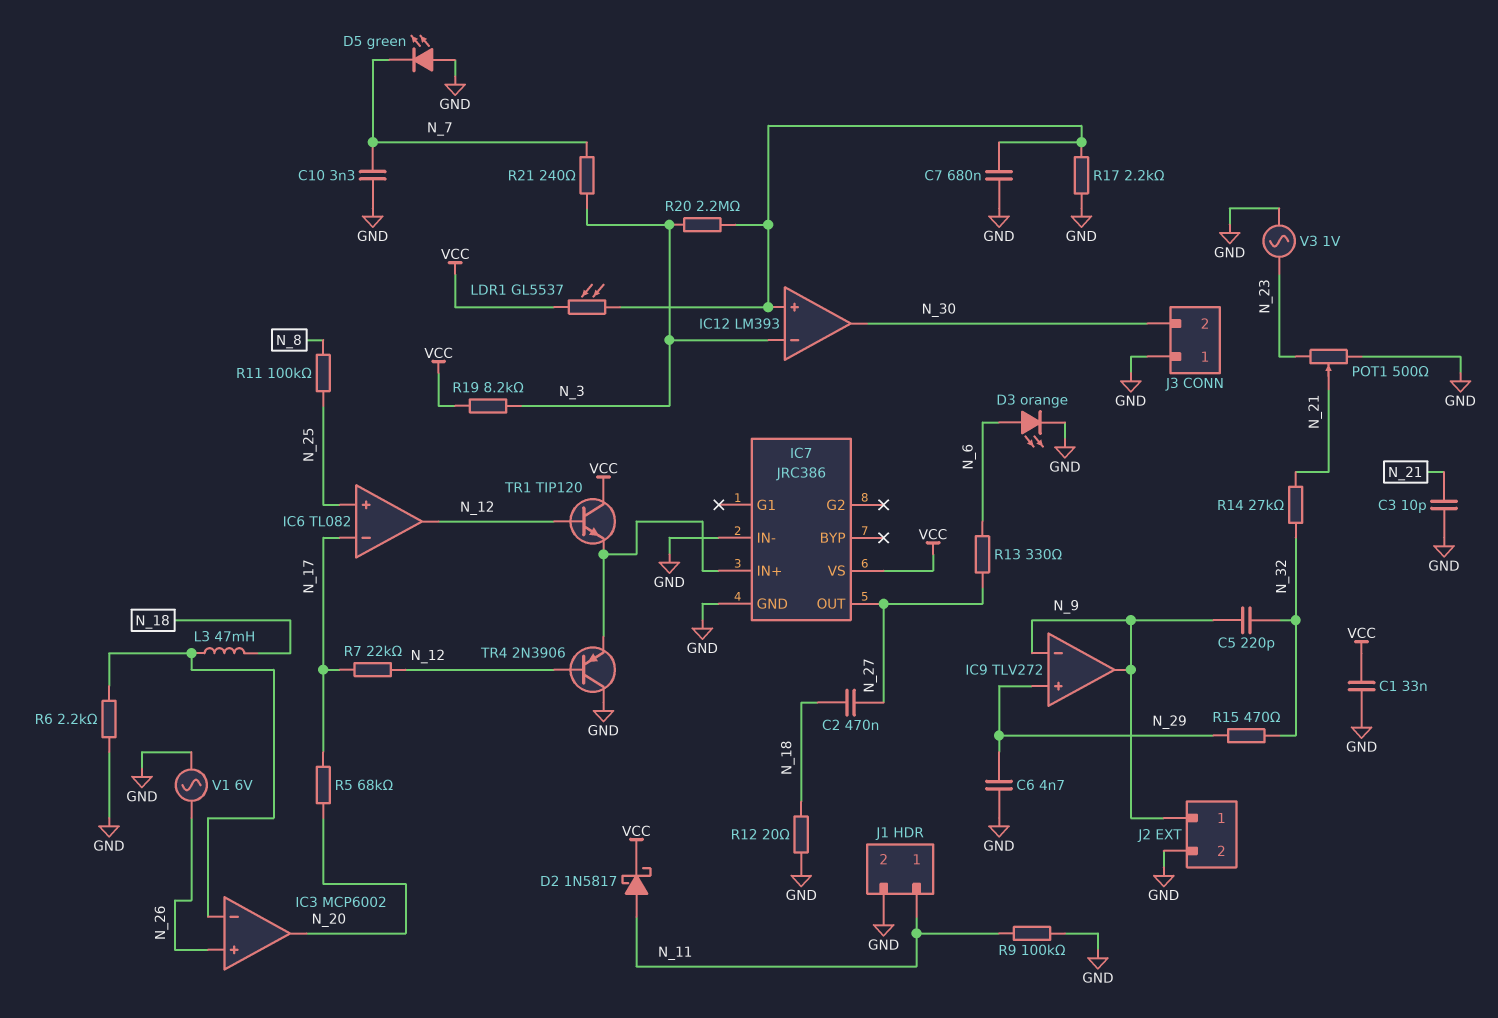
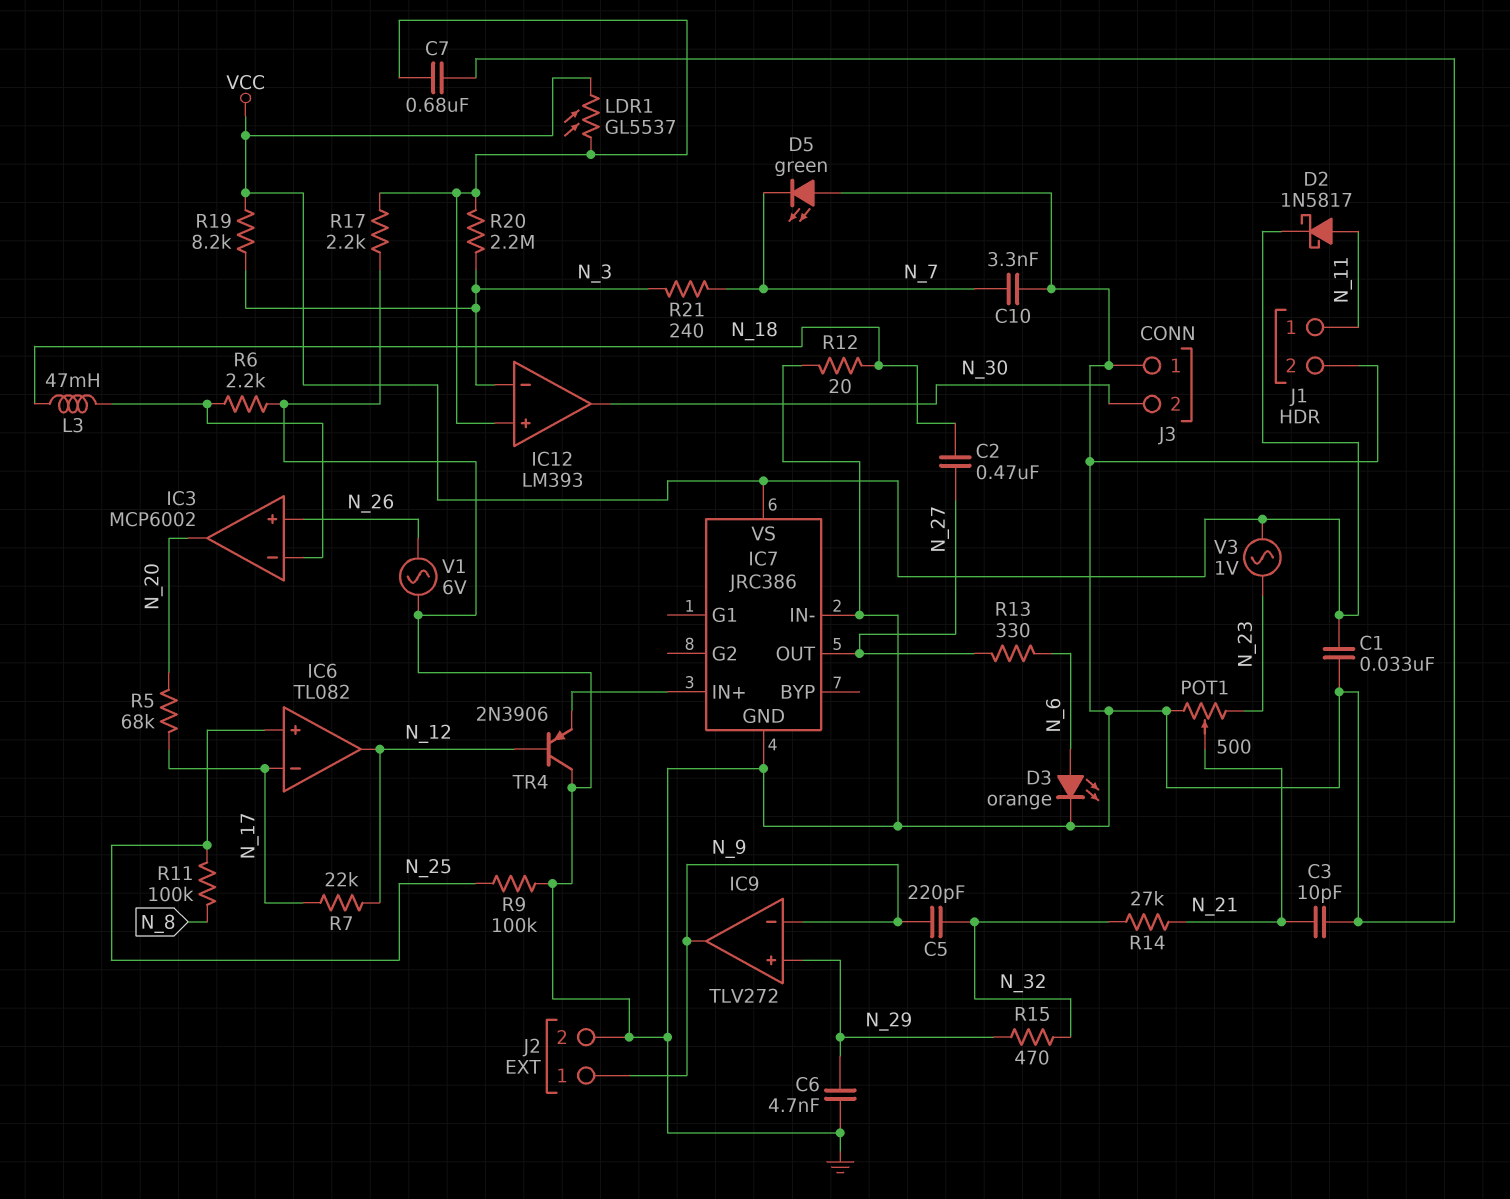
R9: 100k (GND, N_11) -> 100k (GND, N_25)
TR1: NPN TIP120 (B N_12, C VCC, E IC7/IN+) -> none
V3: AC 1V (GND, N_23) -> AC 1V (N_23, VCC)

